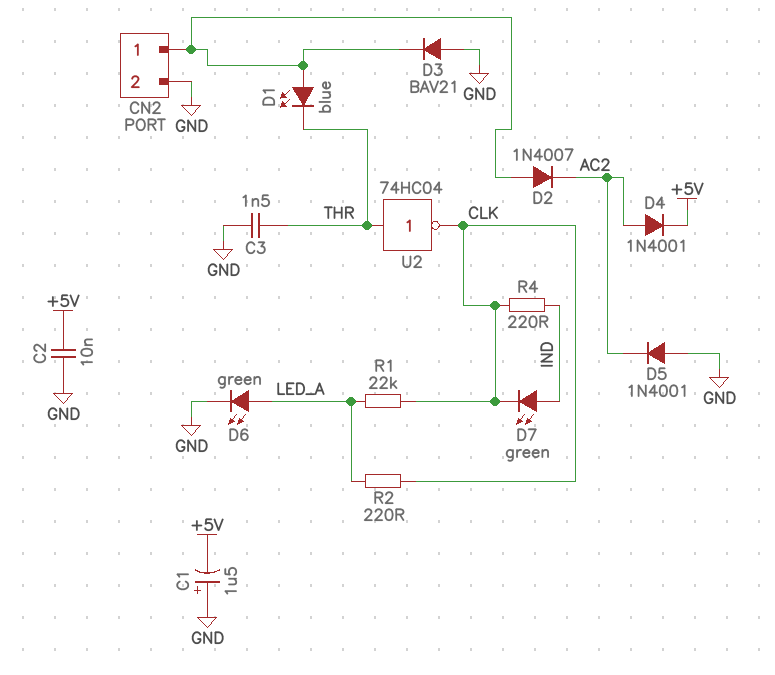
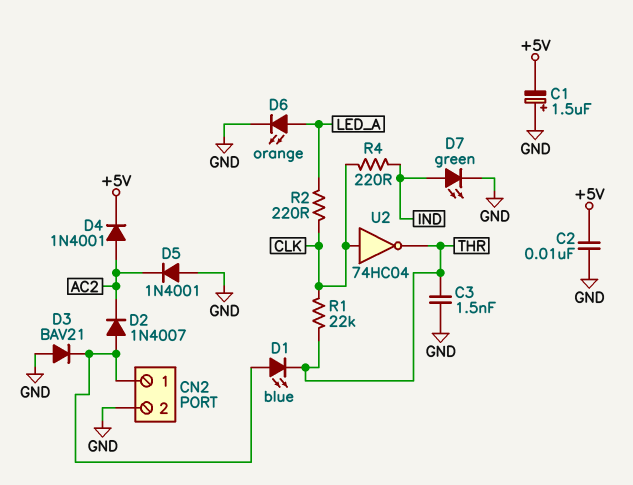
D6: LED green (A LED_A, K GND) -> LED orange (A LED_A, K GND)
D7: LED green (A IND, K CLK) -> LED green (A IND, K GND)
R1: 22k (CLK, LED_A) -> 22k (CLK, THR)
U2: NOT 74HC04 (in THR, out CLK) -> NOT 74HC04 (in CLK, out THR)

